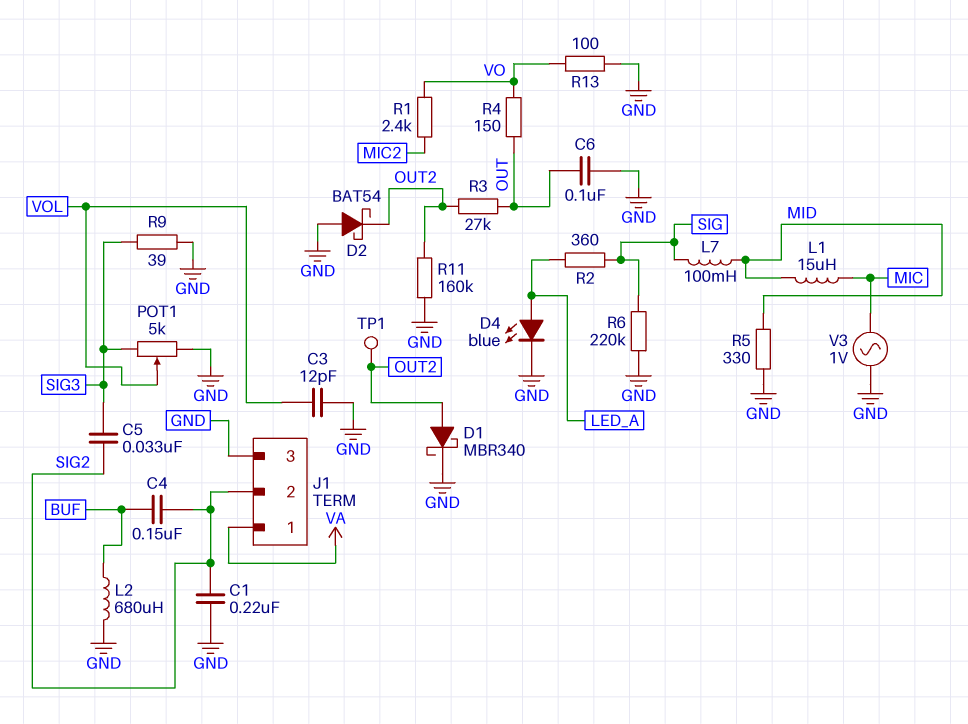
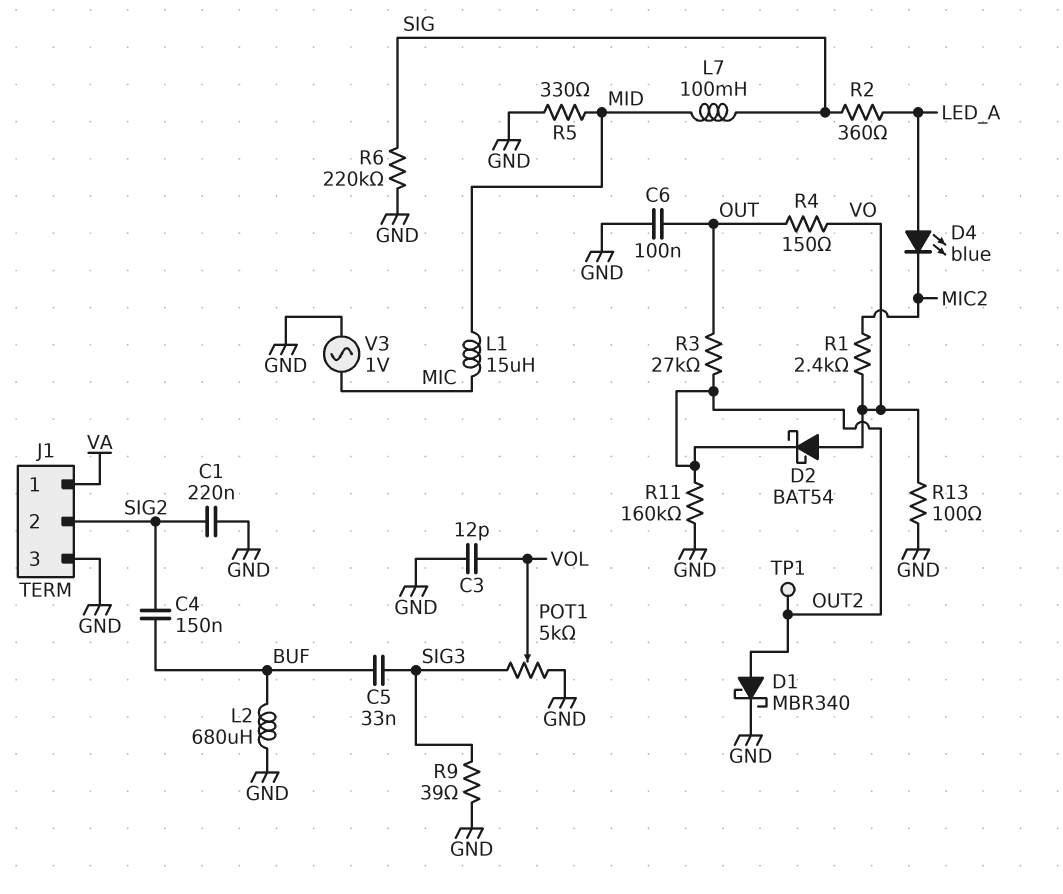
C5: 33nF (SIG2, SIG3) -> 33nF (BUF, SIG3)
D2: schottky BAT54 (A GND, K OUT2) -> schottky BAT54 (A VO, K OUT2)
D4: LED blue (A LED_A, K GND) -> LED blue (A LED_A, K MIC2)

